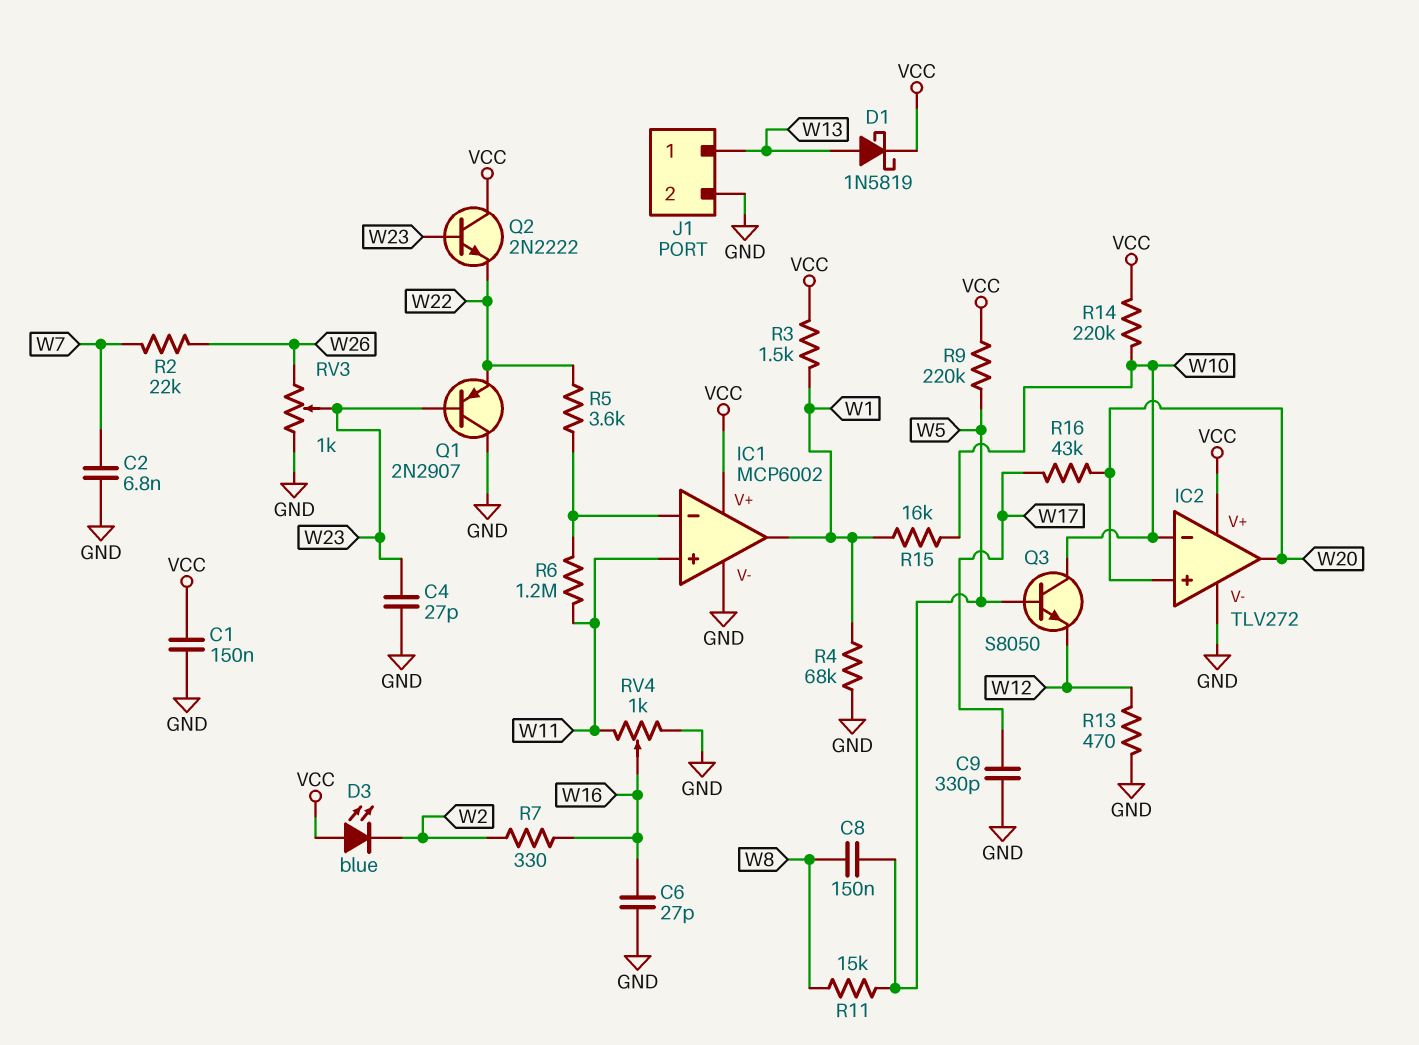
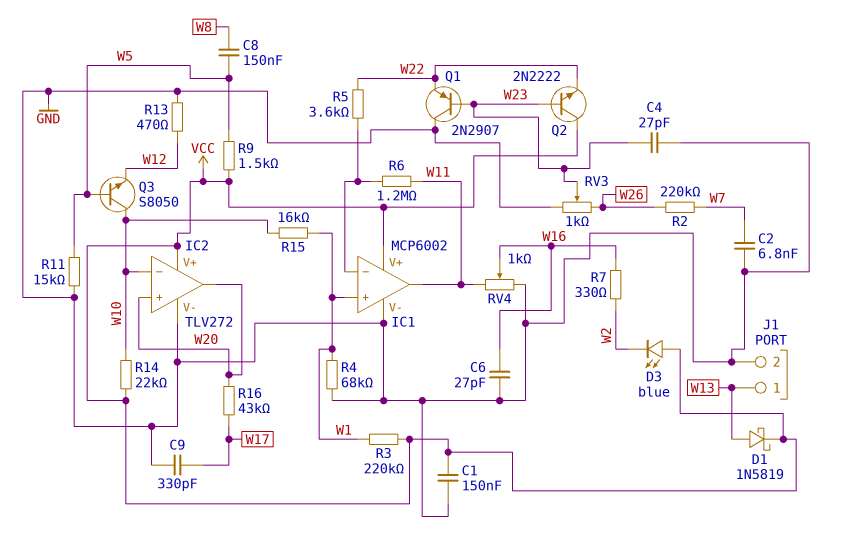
IC1 pin in+: W11 -> W1
IC1 pin out: W1 -> W11
R2: 22k (W7, W26) -> 220k (W7, W26)
R3: 1.5k (VCC, W1) -> 220k (VCC, W1)
R9: 220k (VCC, W5) -> 1.5k (VCC, W5)
R11: 15k (W5, W8) -> 15k (GND, W5)
R14: 220k (VCC, W10) -> 22k (VCC, W10)

